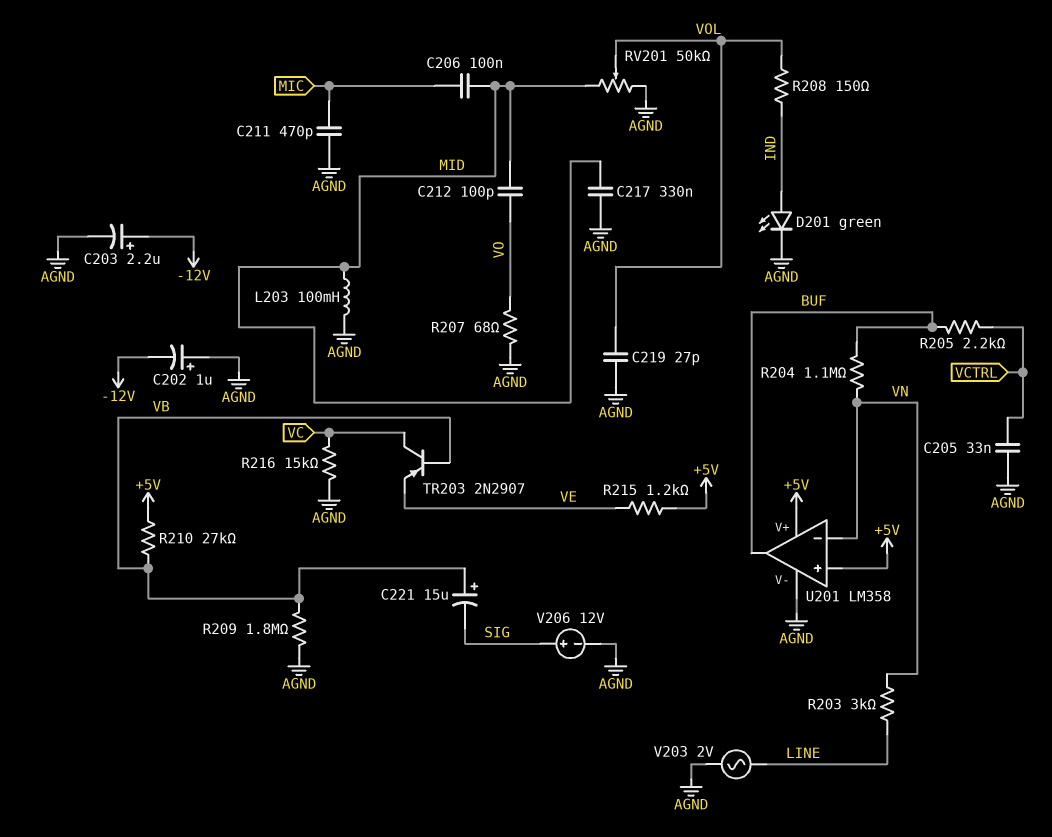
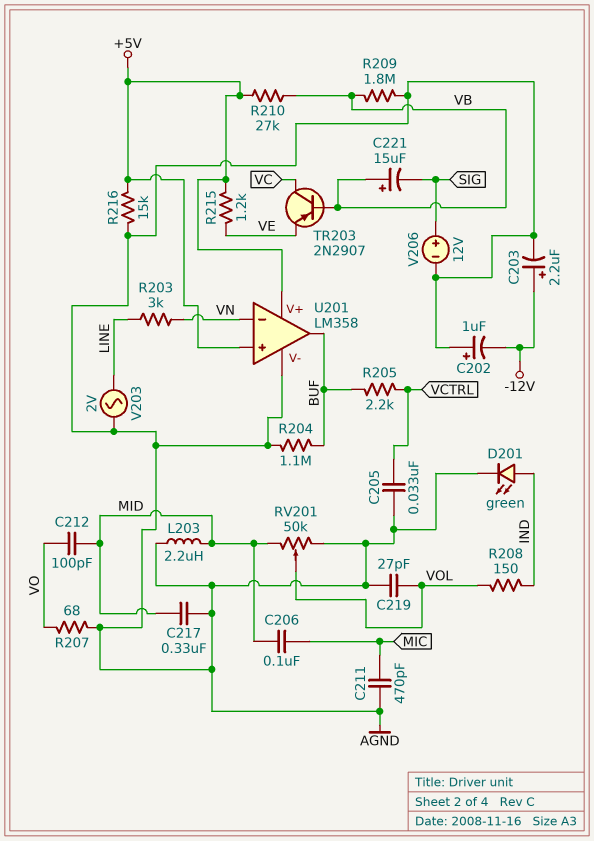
L203: 100mH (AGND, MID) -> 2.2uH (AGND, MID)
R204: 1.1M (BUF, VN) -> 1.1M (AGND, BUF)
R216: 15k (AGND, VC) -> 15k (+5V, AGND)

